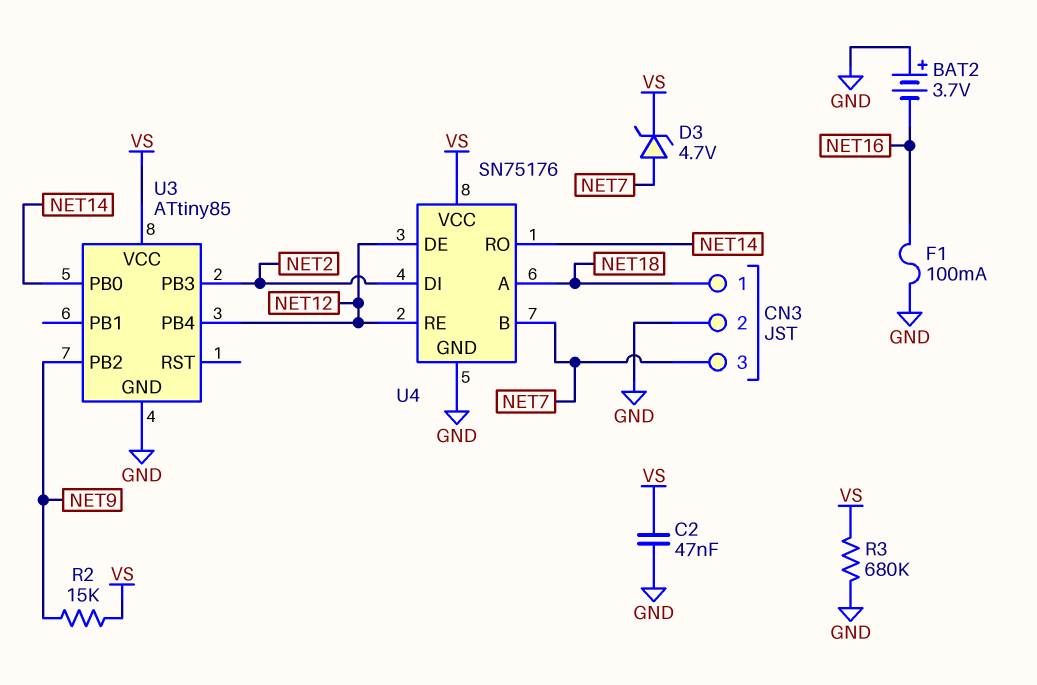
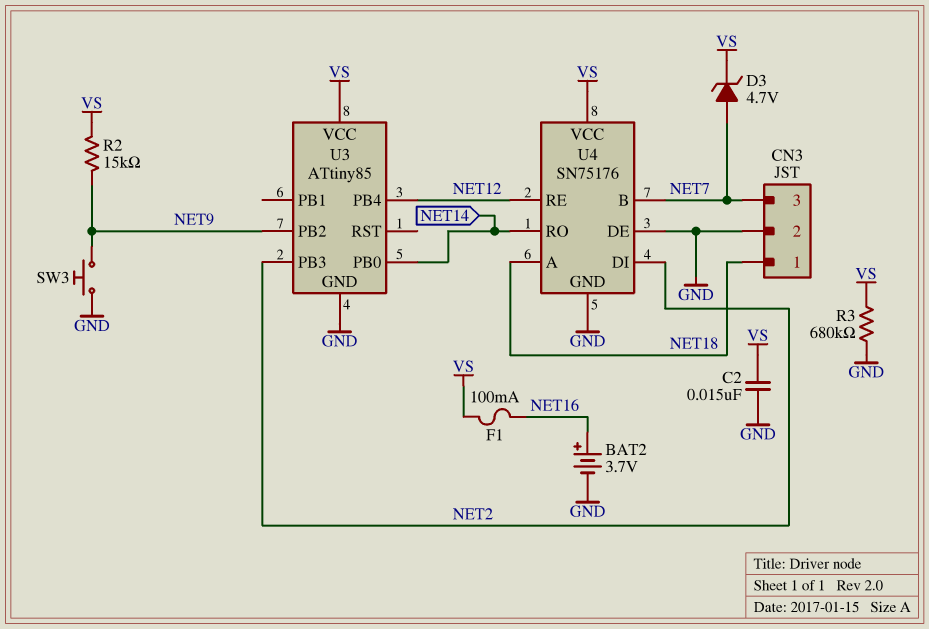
BAT2: 3.7V (plus GND, minus NET16) -> 3.7V (plus NET16, minus GND)
C2: 47nF (GND, VS) -> 15nF (GND, VS)
F1: 100mA (GND, NET16) -> 100mA (NET16, VS)
SW3: none -> button (GND, NET9)
U4 pin DE: NET12 -> GND

